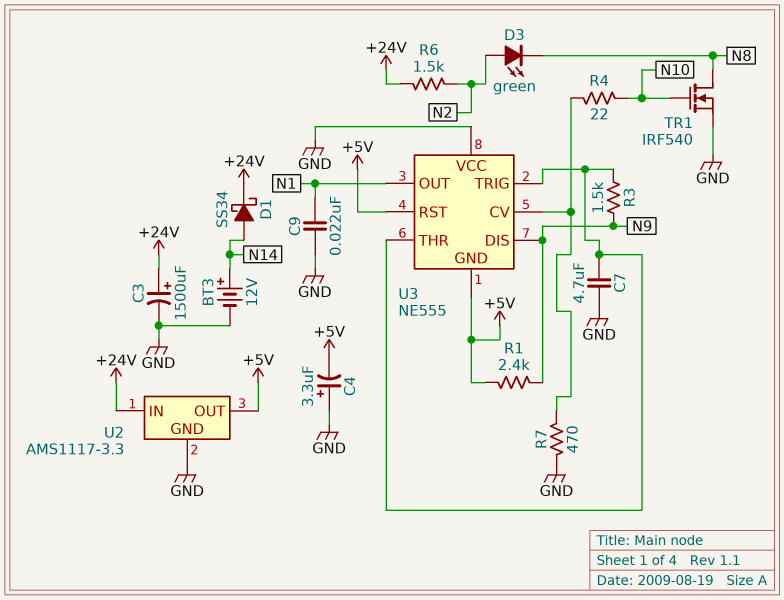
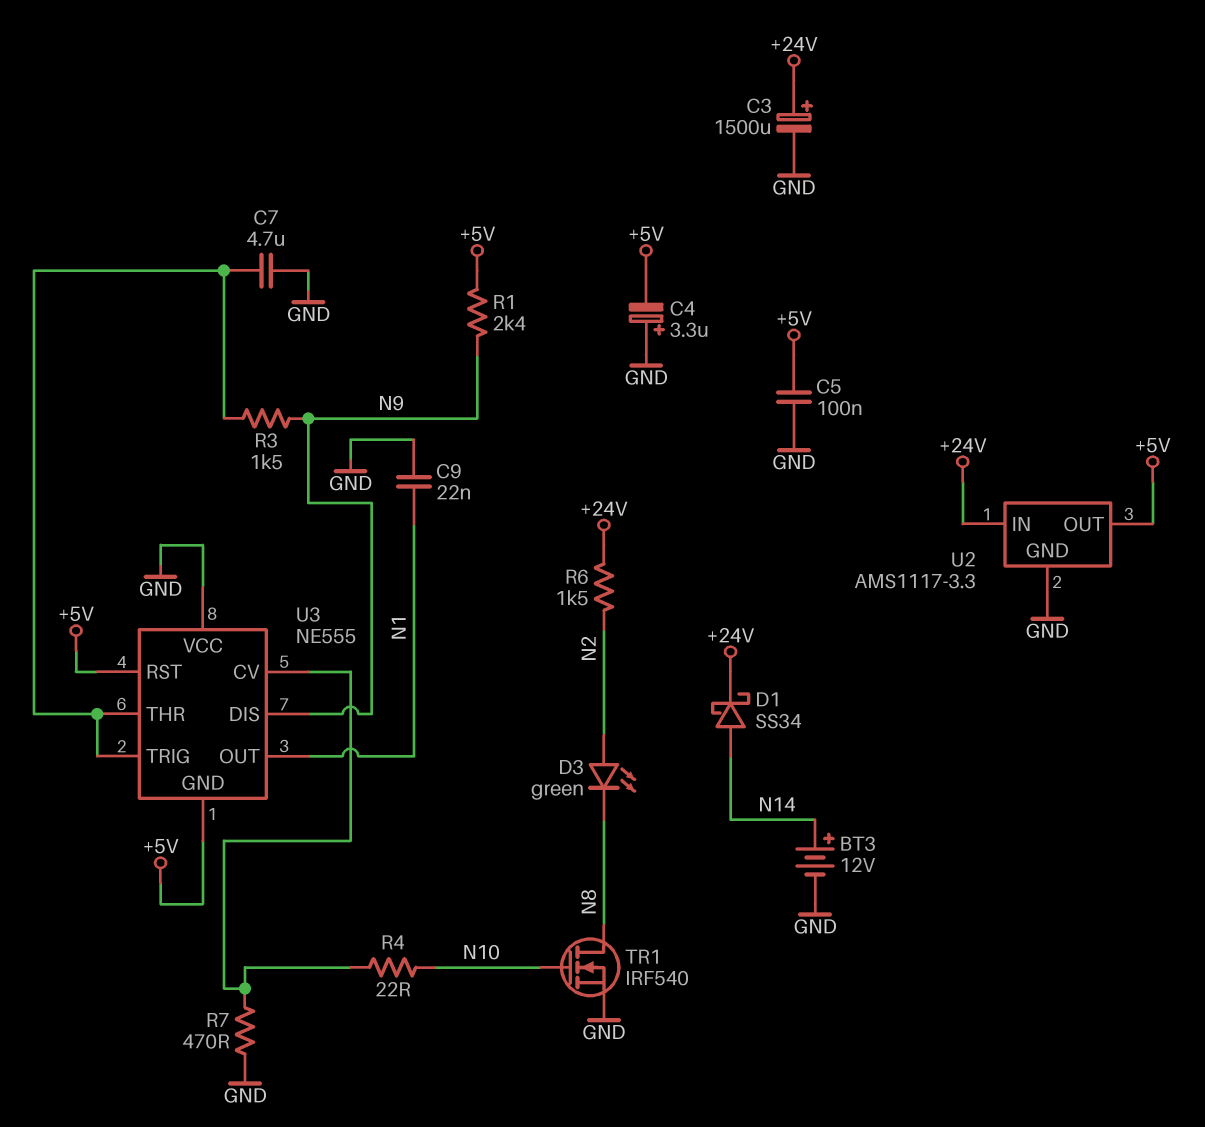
C5: none -> 100nF (+5V, GND)

